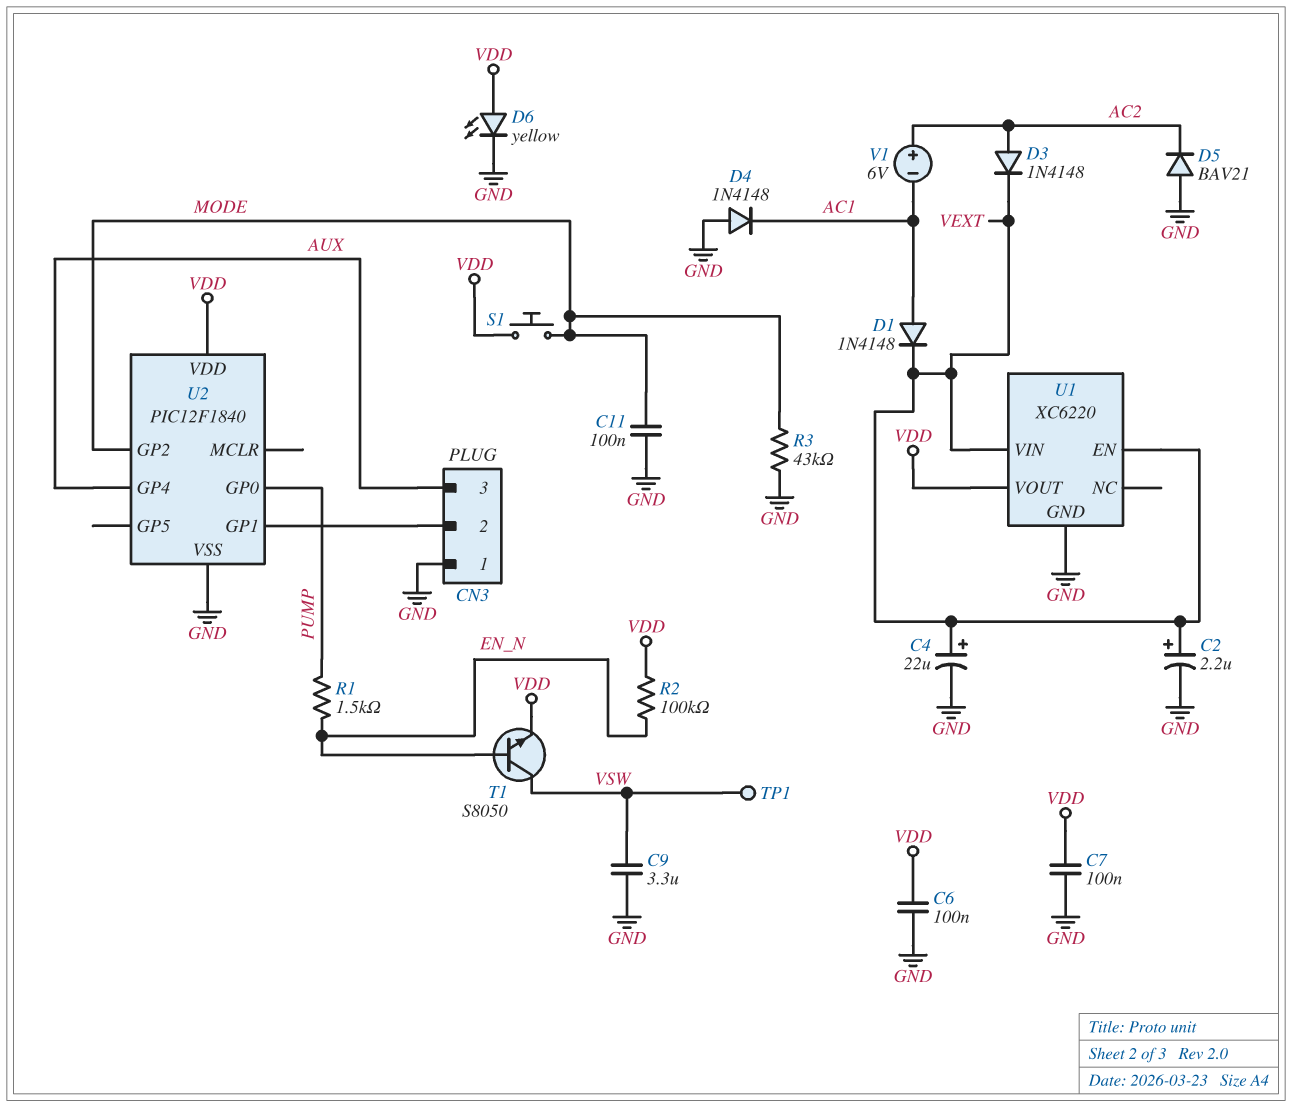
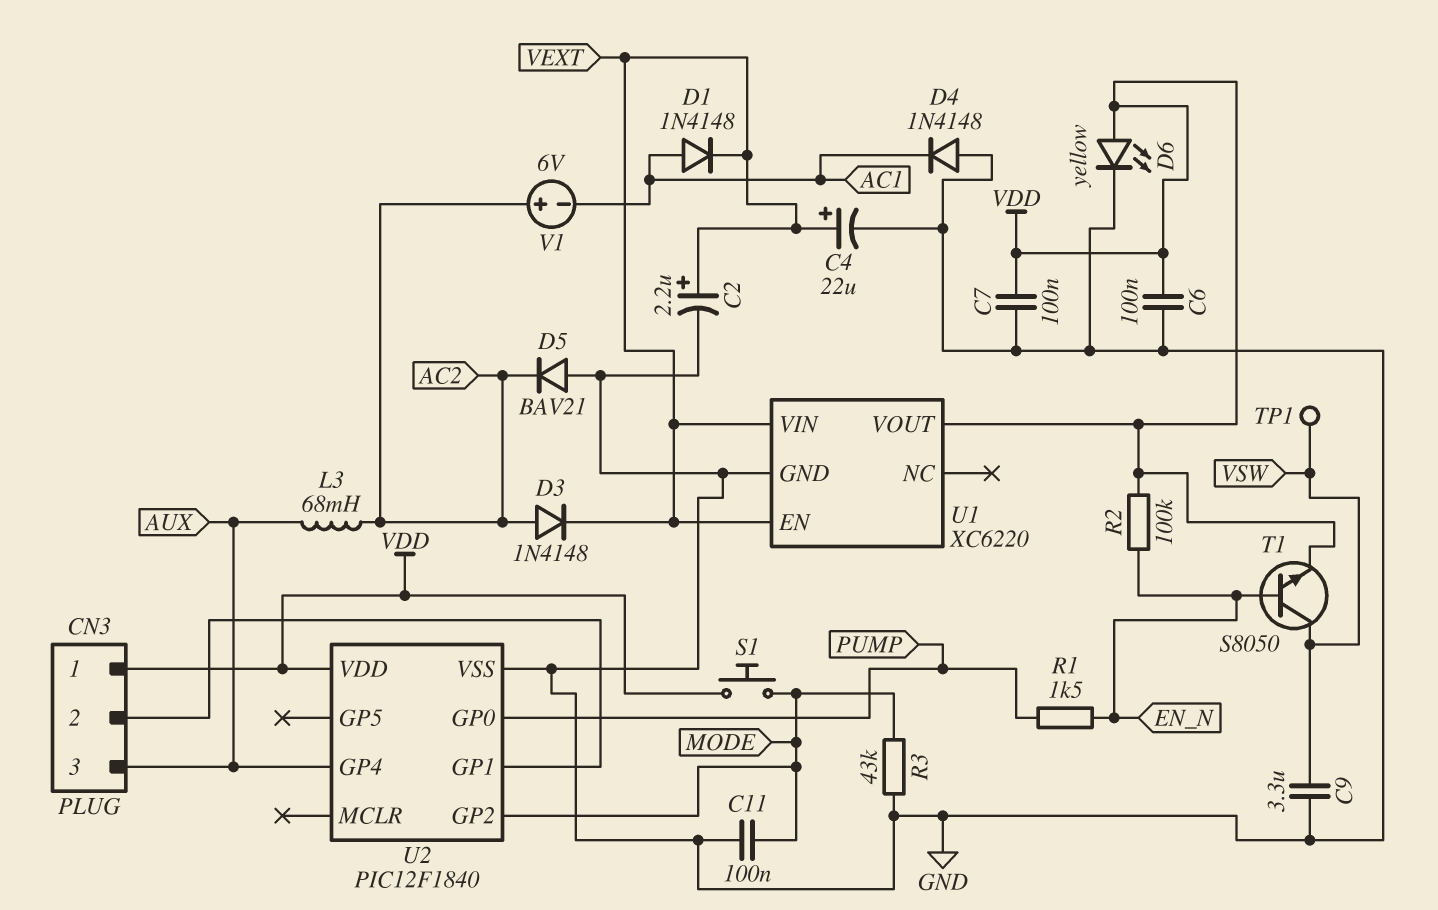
CN3 pin 1: GND -> VDD
L3: none -> 68mH (AC2, AUX)

